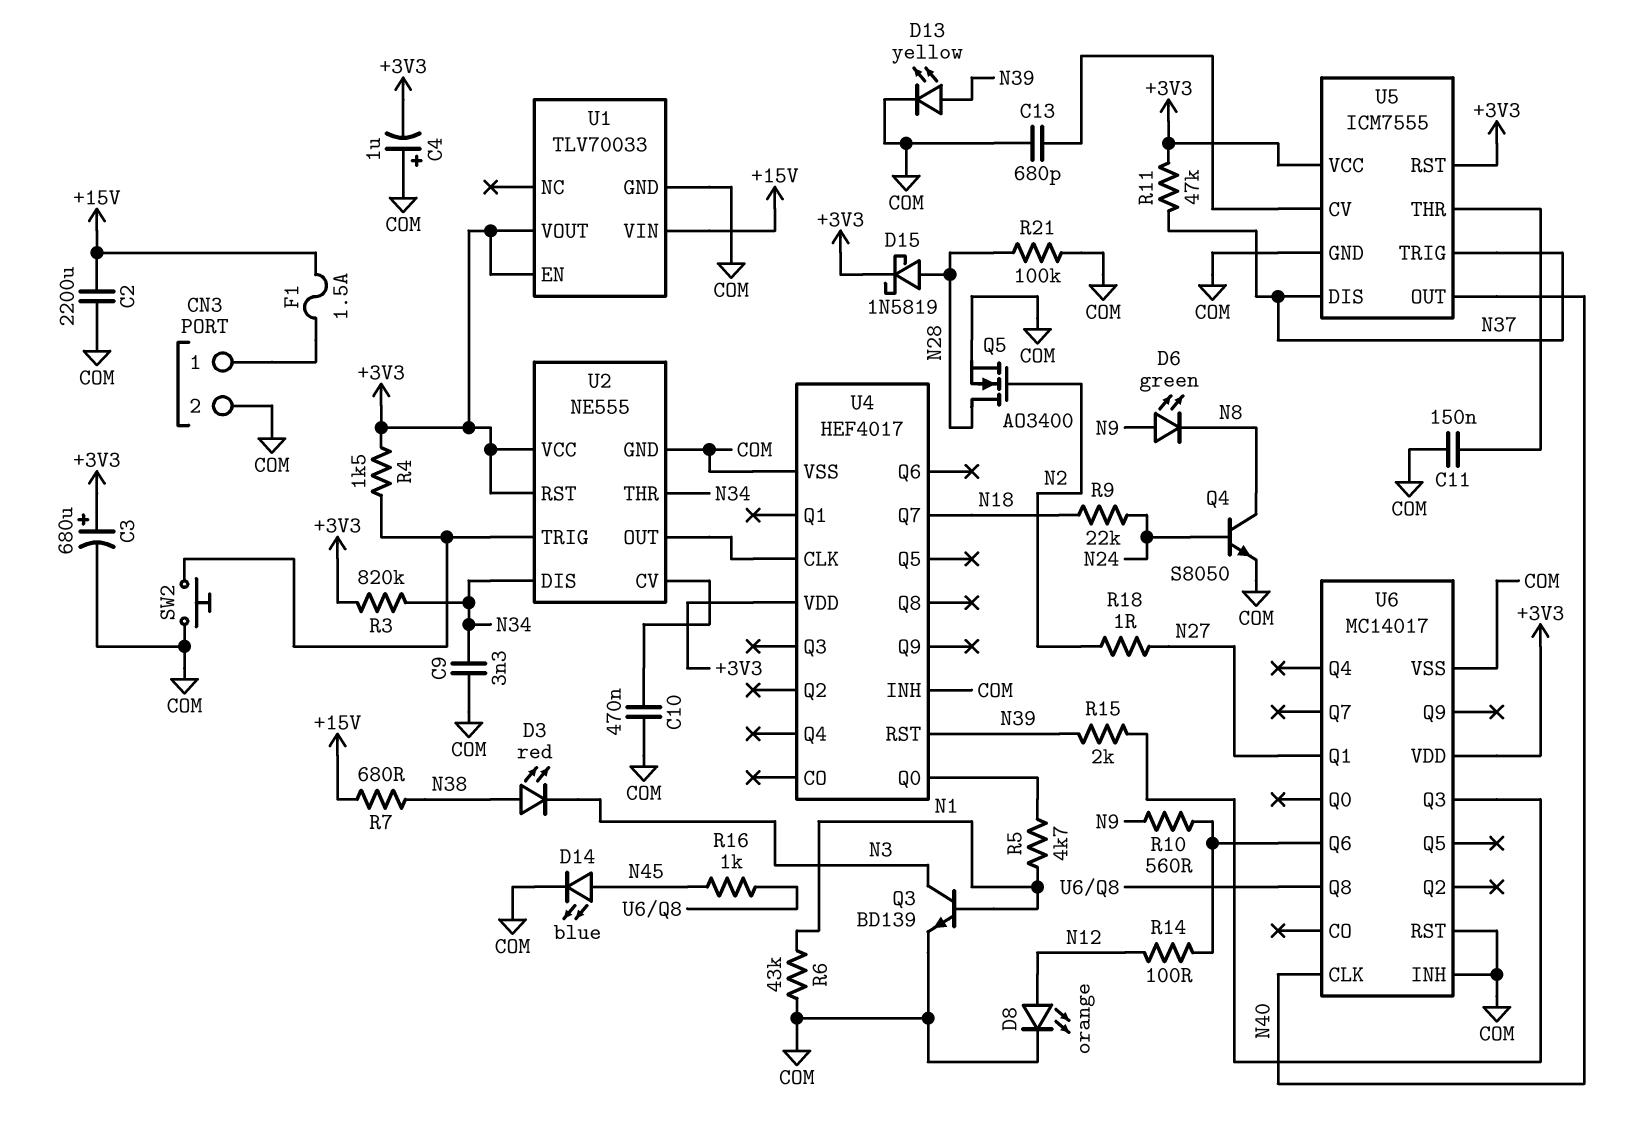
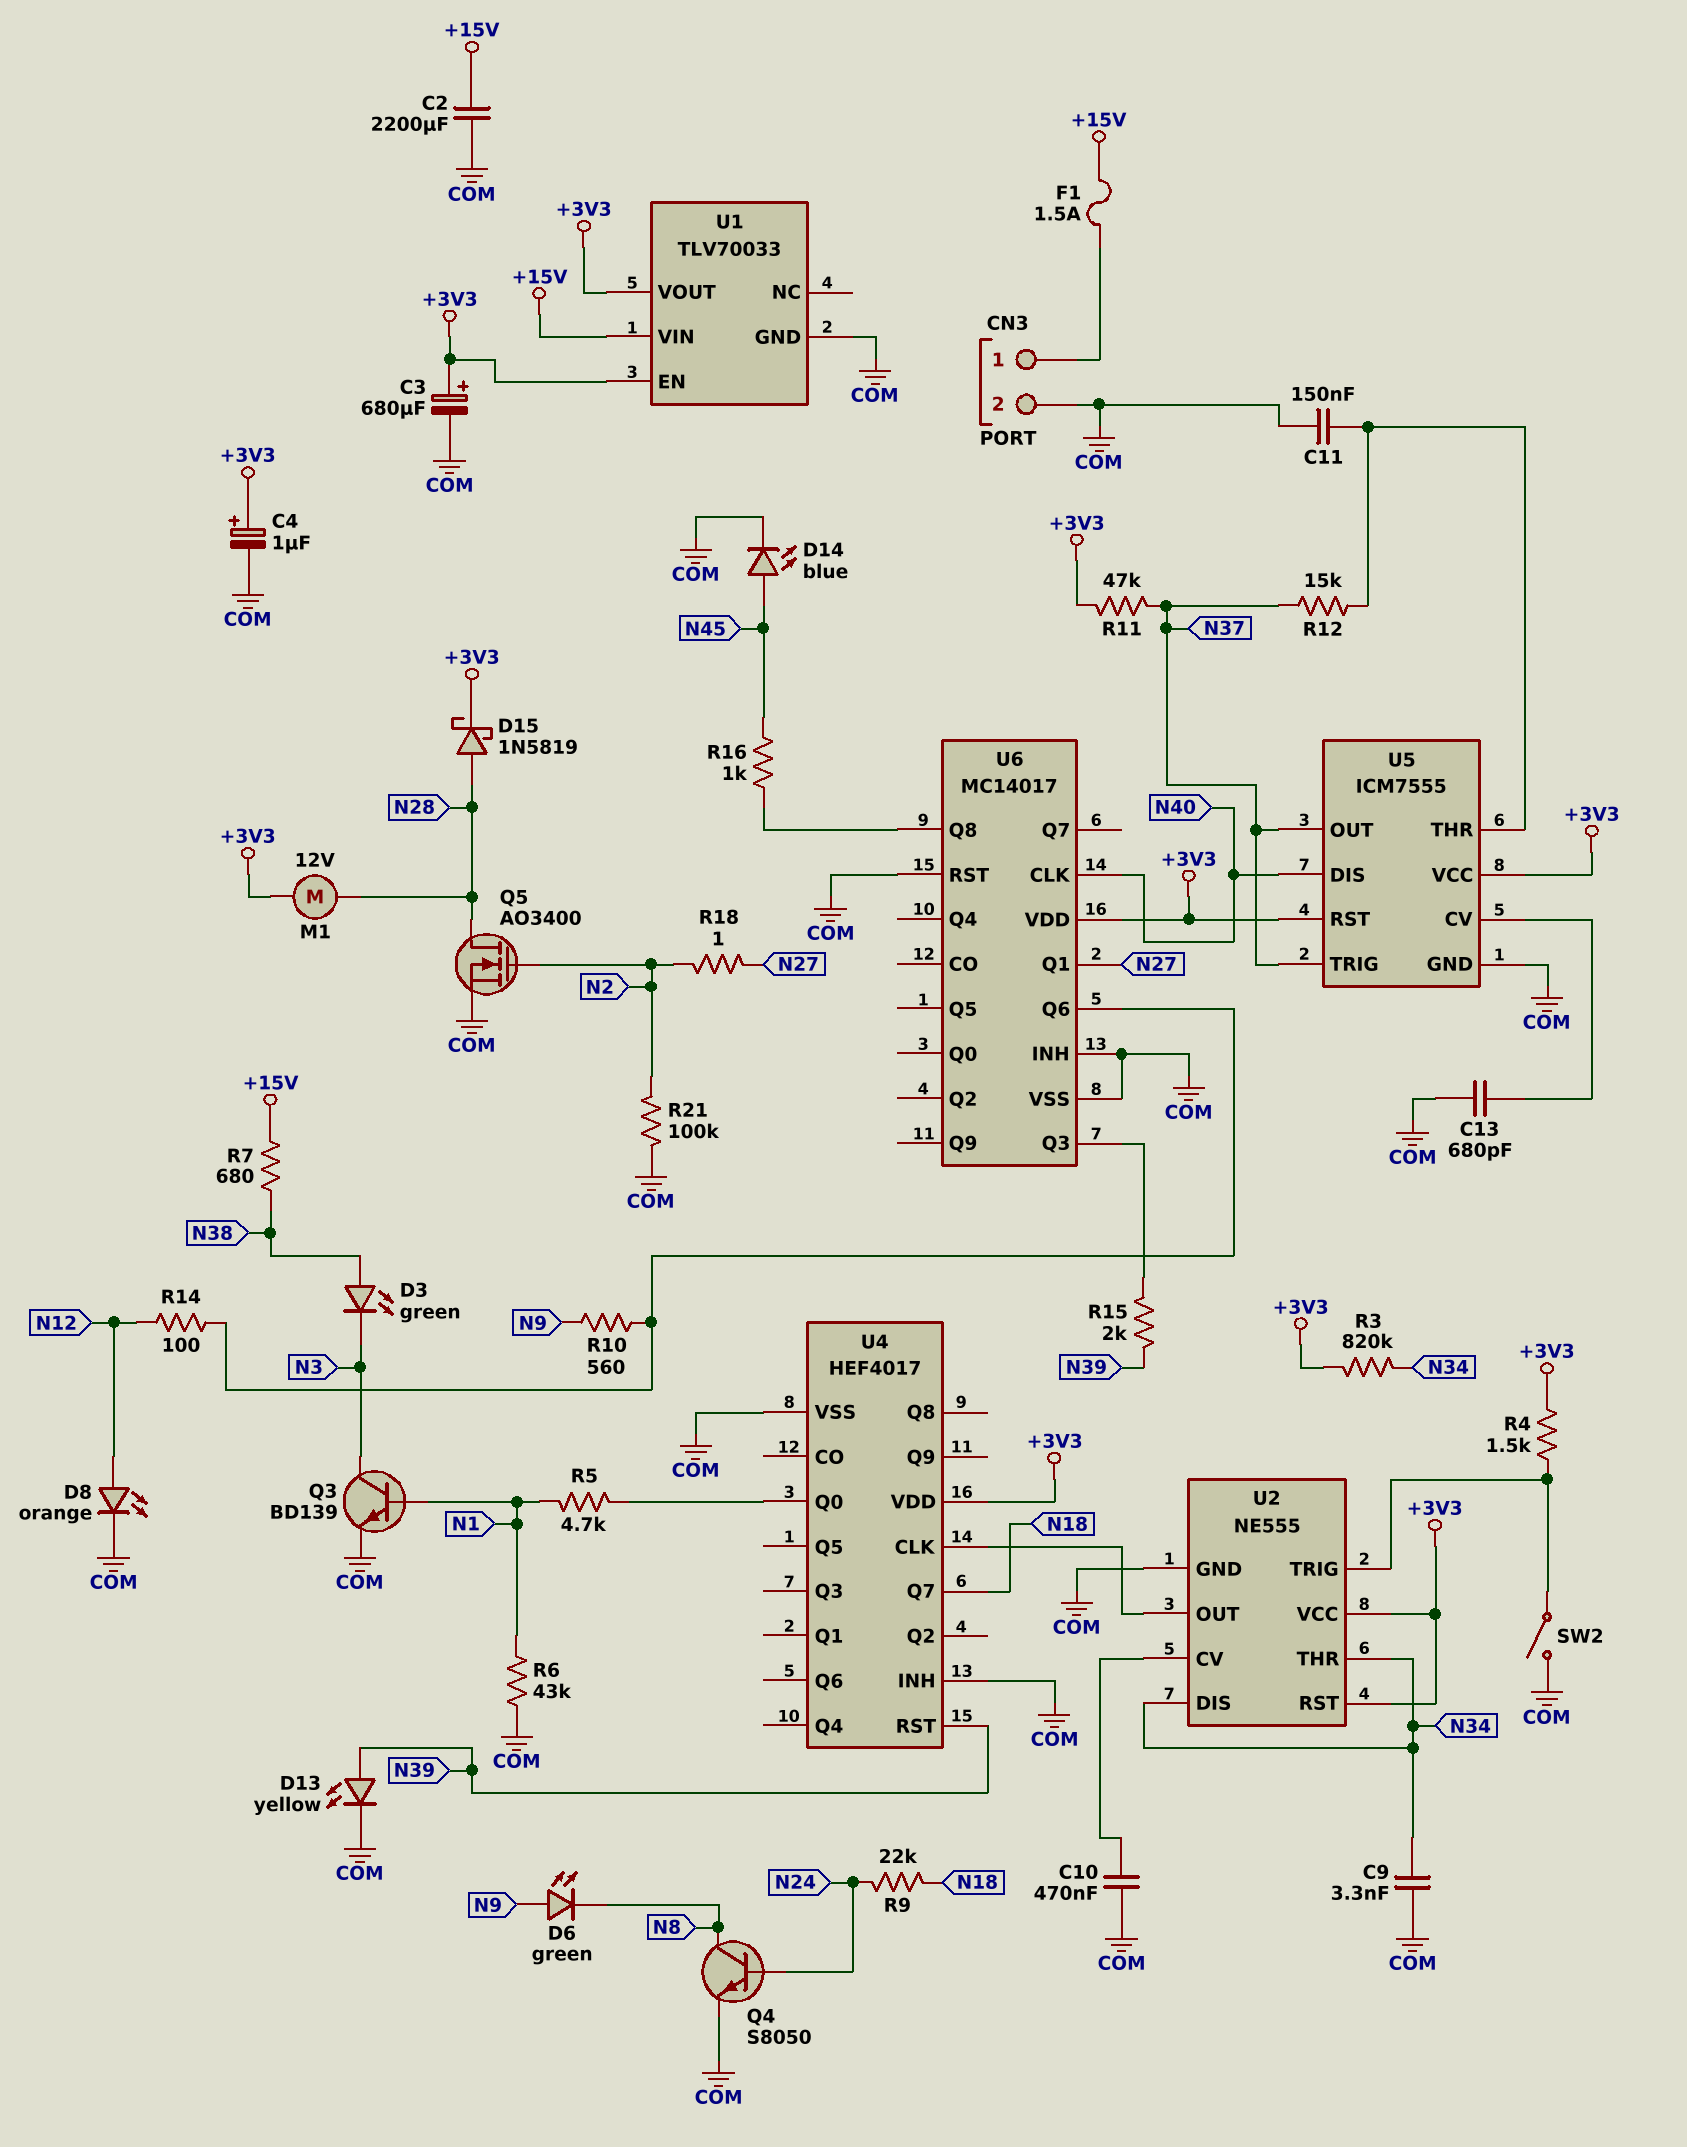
C4: 1uF (plus COM, minus +3V3) -> 1uF (plus +3V3, minus COM)
D3: LED red (A N38, K N3) -> LED green (A N38, K N3)
M1: none -> motor 12V (+3V3, N28)
R12: none -> 15k (N37, U5/THR)
R21: 100k (COM, N28) -> 100k (COM, N2)
SW2: button (COM, U2/TRIG) -> switch (COM, U2/TRIG)
U5 pin DIS: N37 -> N40
U5 pin OUT: N40 -> N37

